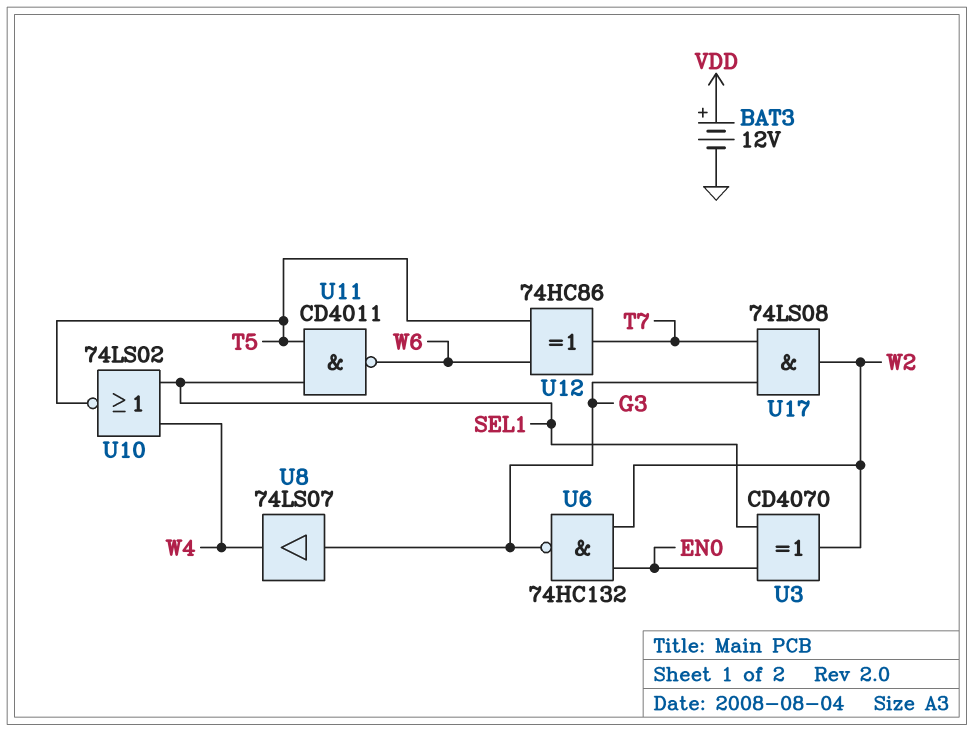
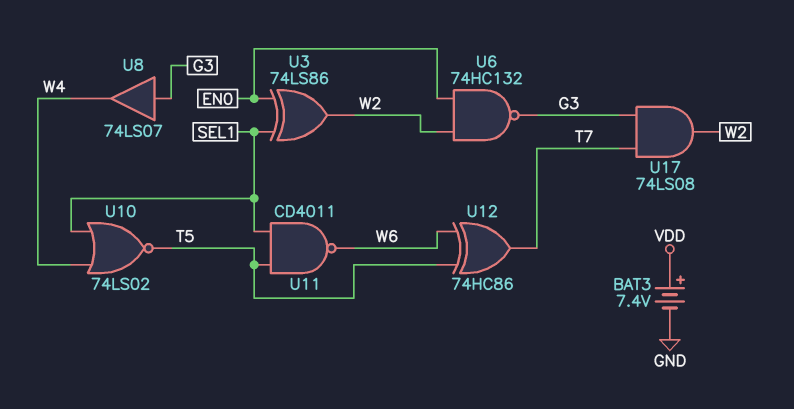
BAT3: 12V (plus VDD, minus GND) -> 7.4V (plus VDD, minus GND)
U3: XOR CD4070 (in EN0, in SEL1, out W2) -> XOR 74LS86 (in EN0, in SEL1, out W2)

